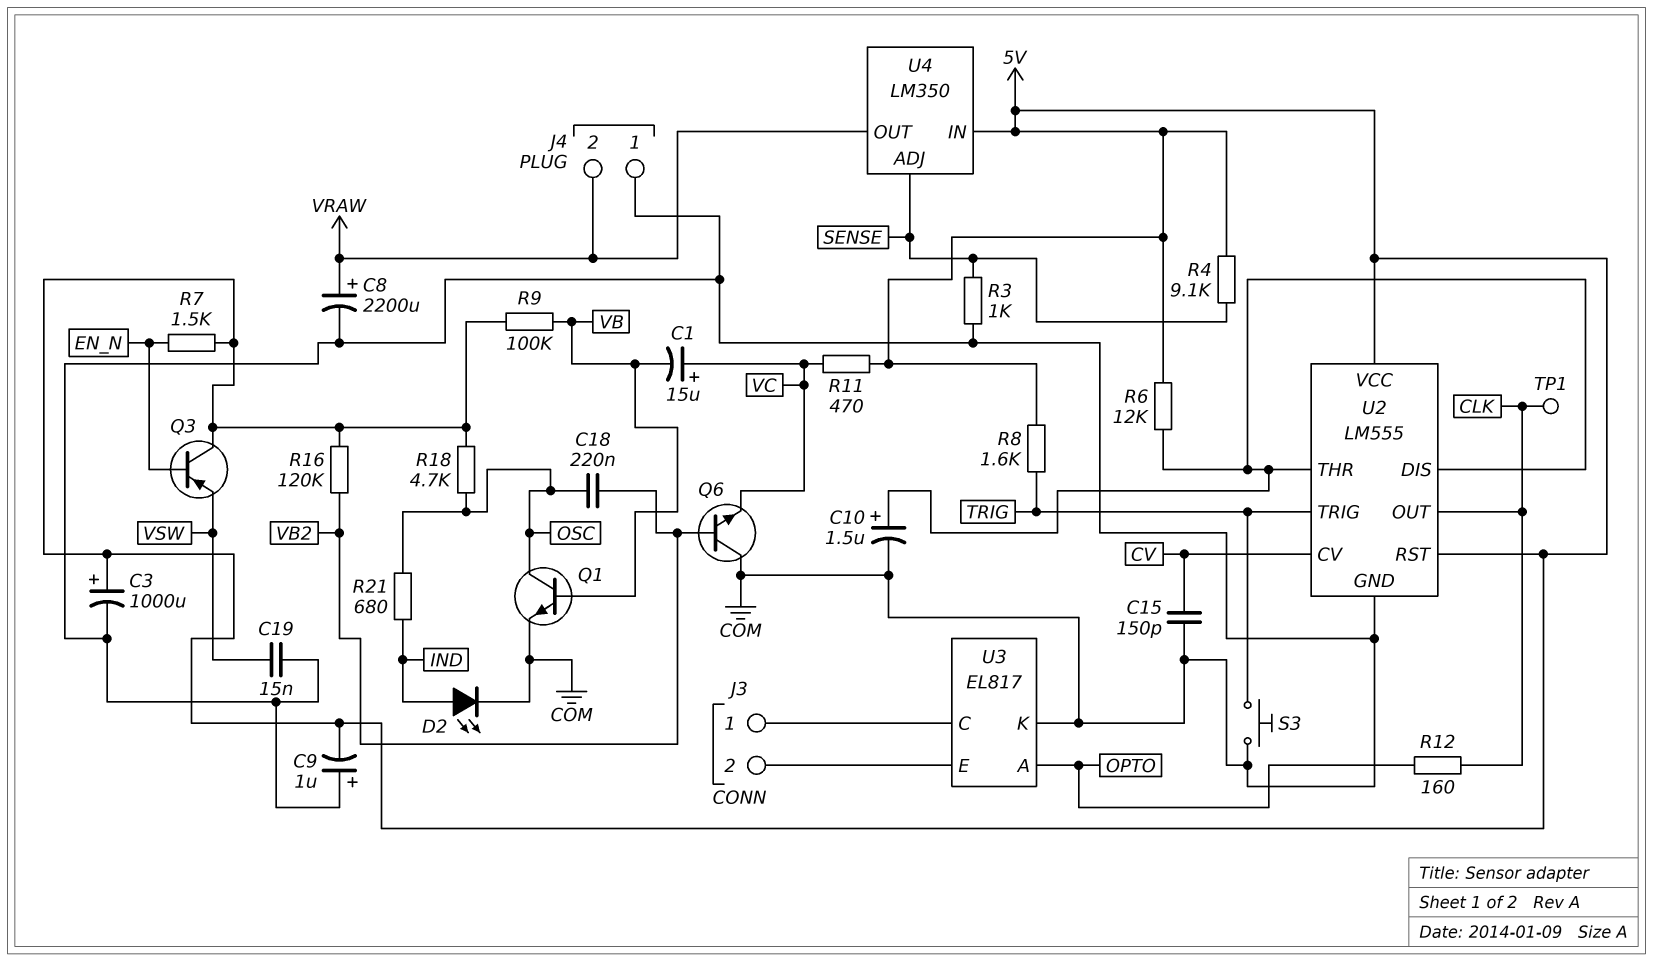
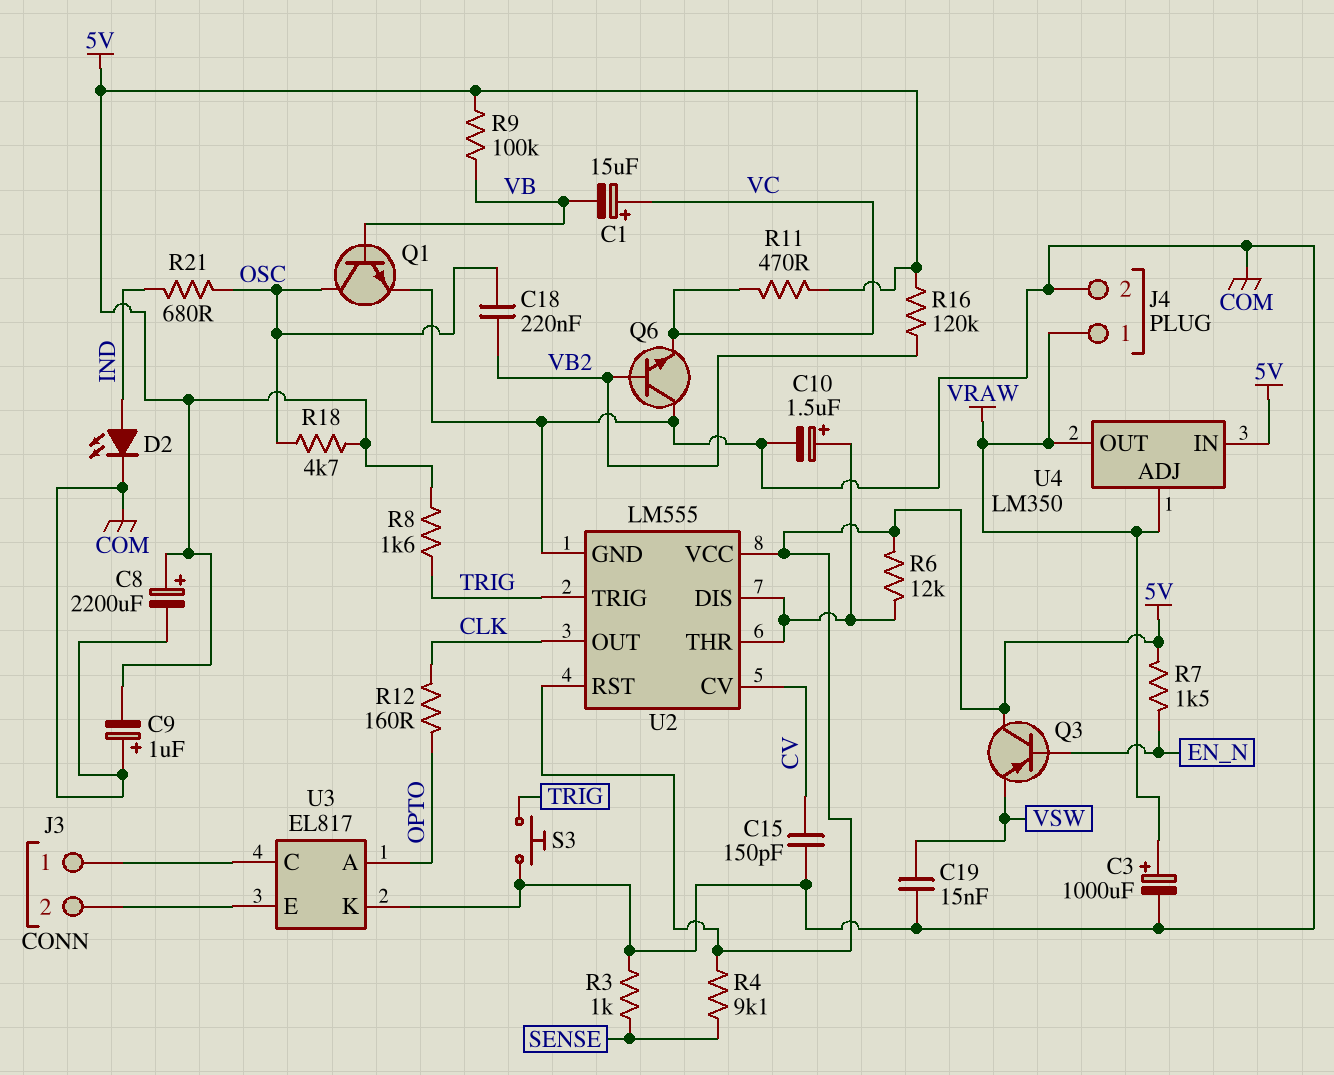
C3: 1000uF (plus 5V, minus COM) -> 1000uF (plus VRAW, minus COM)
C8: 2200uF (plus VRAW, minus COM) -> 2200uF (plus 5V, minus COM)
J4 pin 1: COM -> VRAW
J4 pin 2: VRAW -> COM
TP1: test point (CLK) -> none
U4 pin ADJ: SENSE -> VRAW

